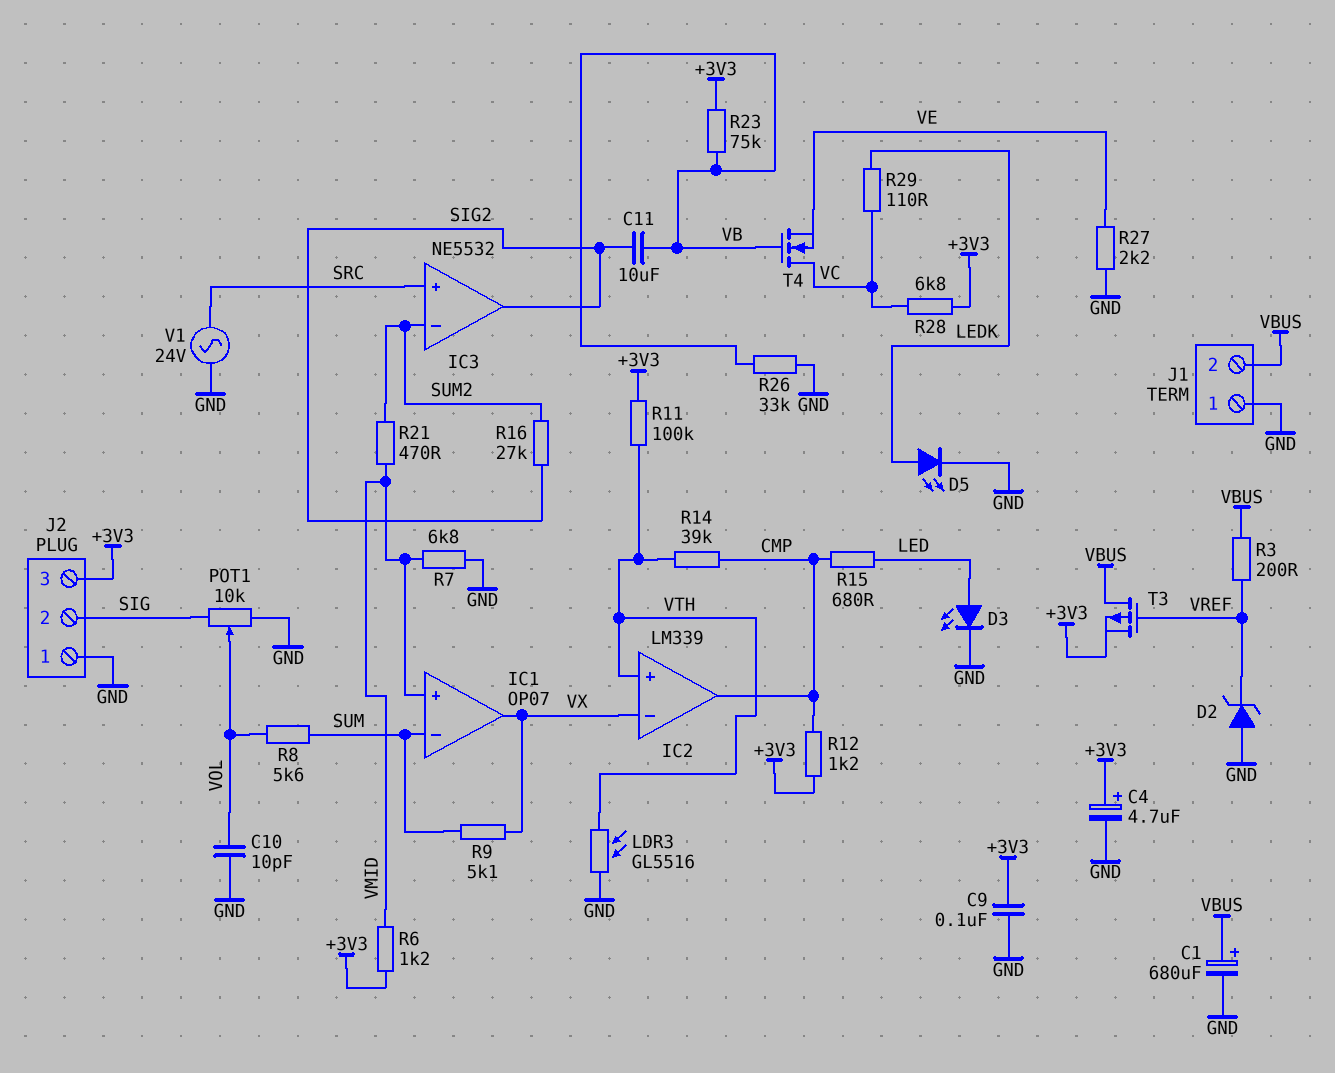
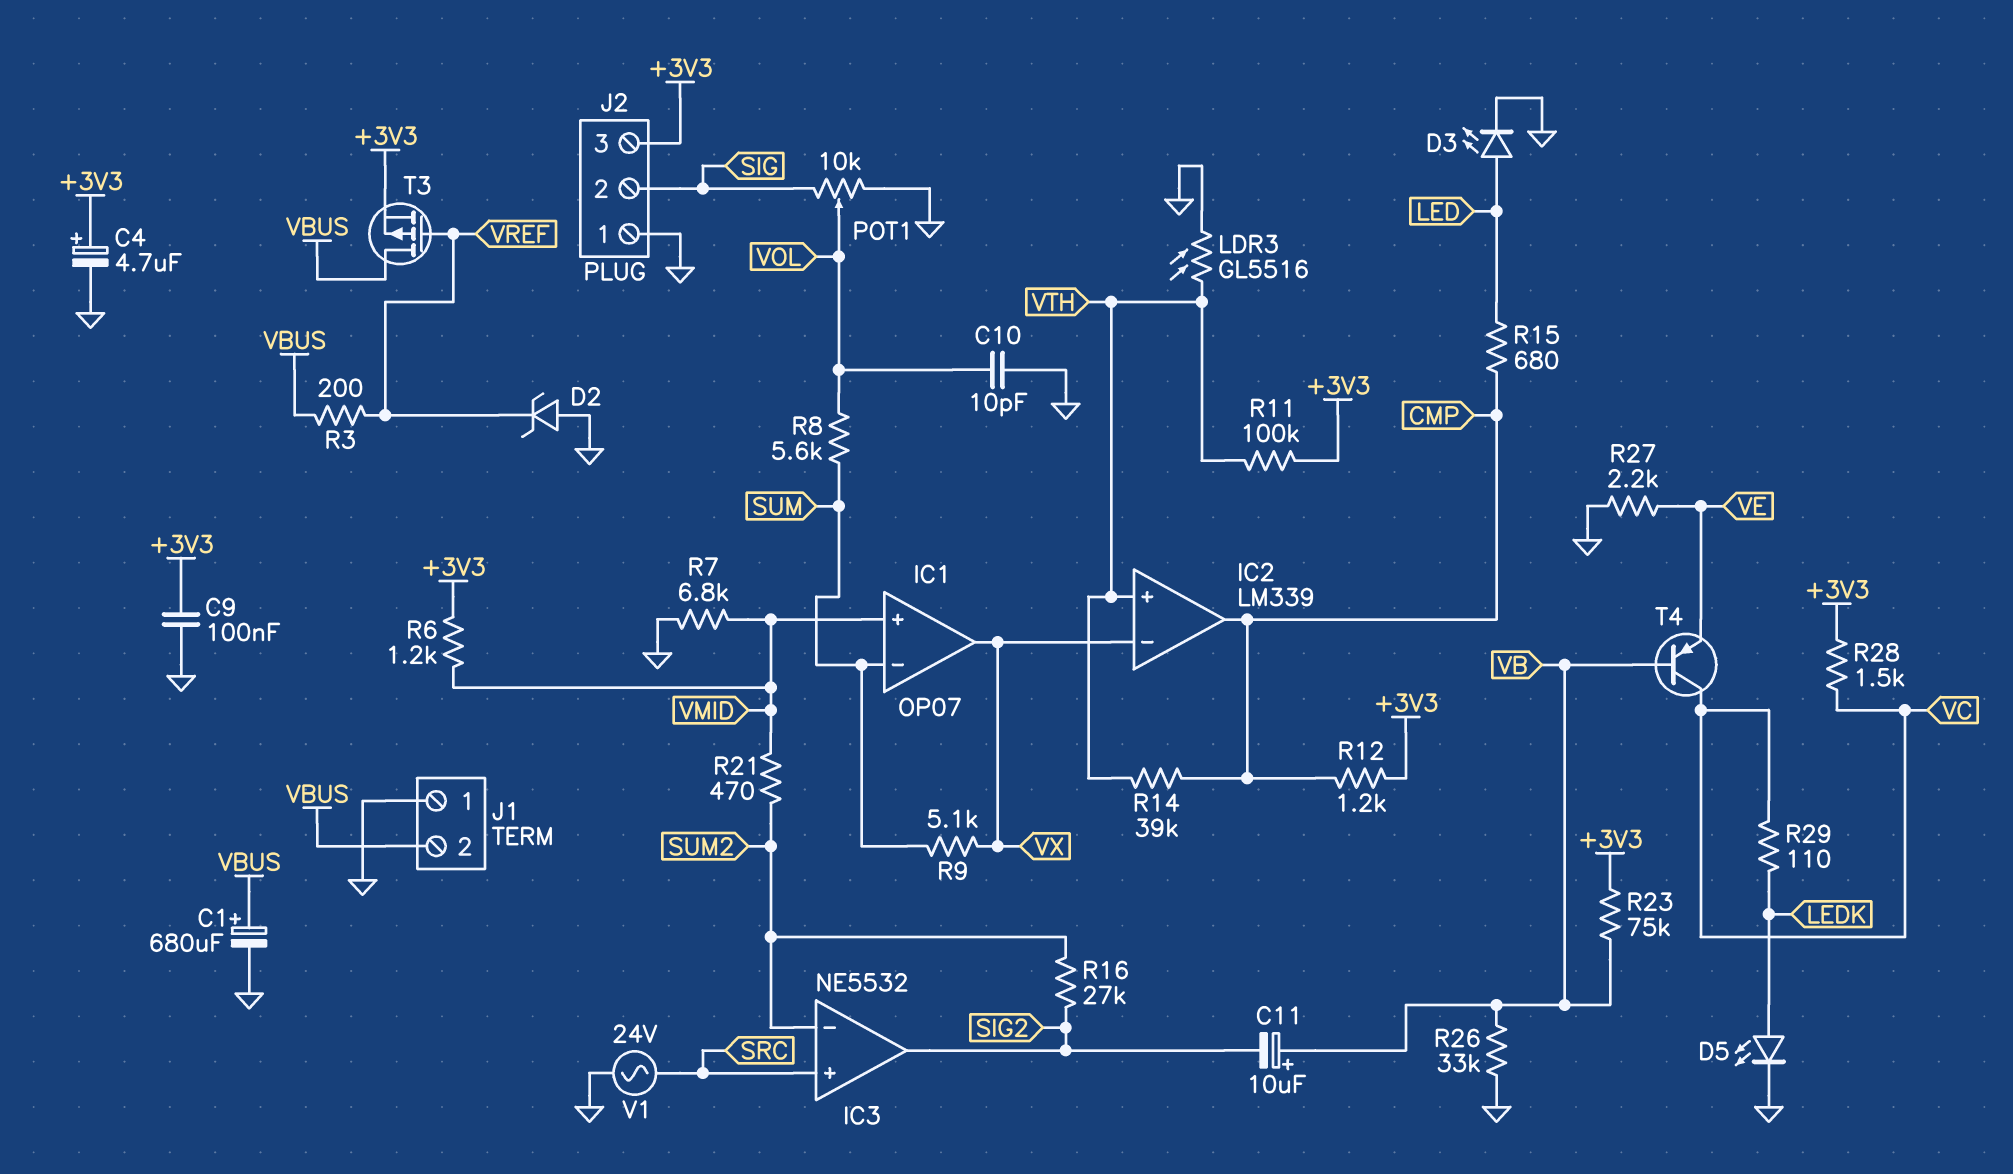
C11: 10uF (SIG2, VB) -> 10uF (plus VB, minus SIG2)
R28: 6.8k (+3V3, VC) -> 1.5k (+3V3, VC)
T4: NMOS (G VB, D VC, S VE) -> PNP (B VB, C VC, E VE)

